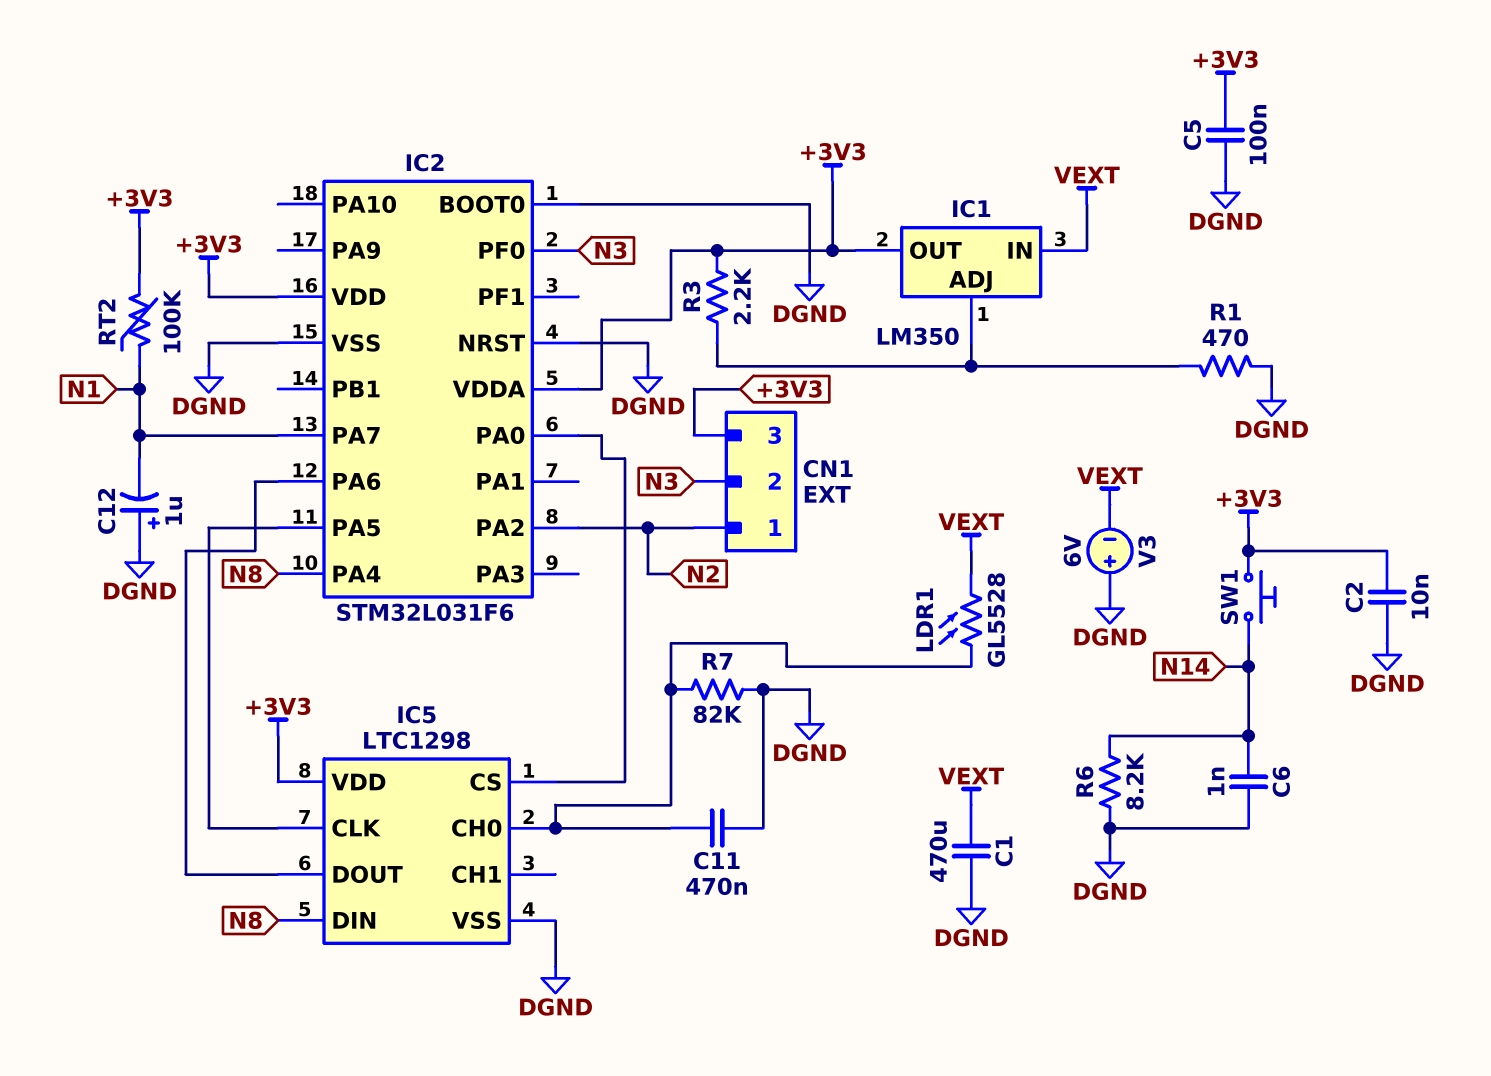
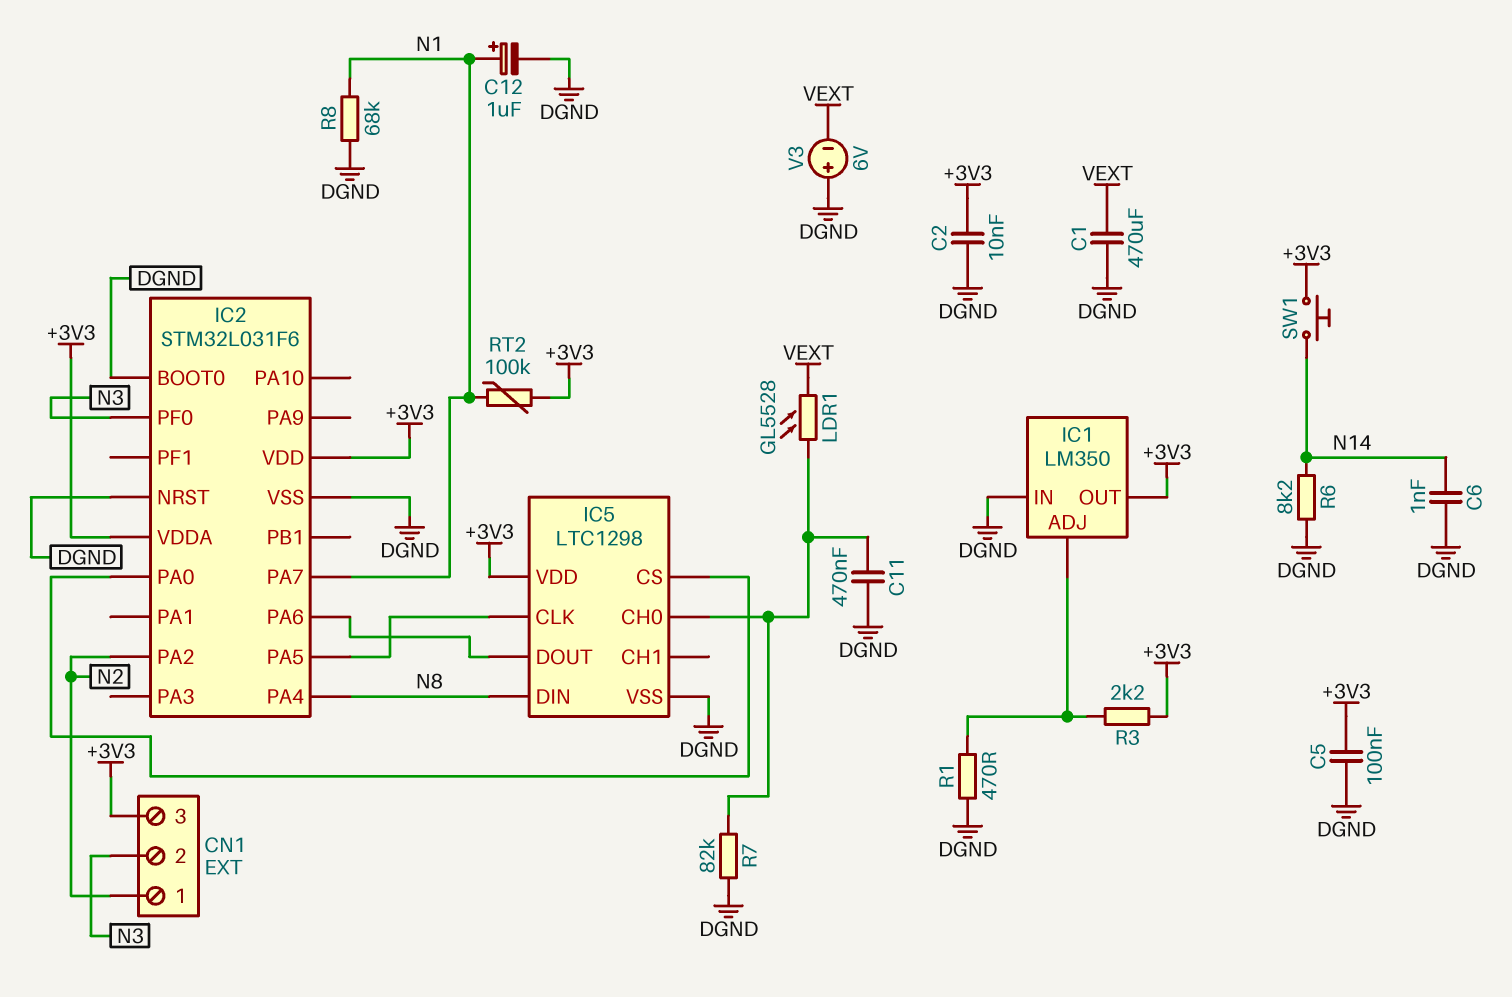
C12: 1uF (plus DGND, minus N1) -> 1uF (plus N1, minus DGND)
IC1 pin IN: VEXT -> DGND
R8: none -> 68k (DGND, N1)

